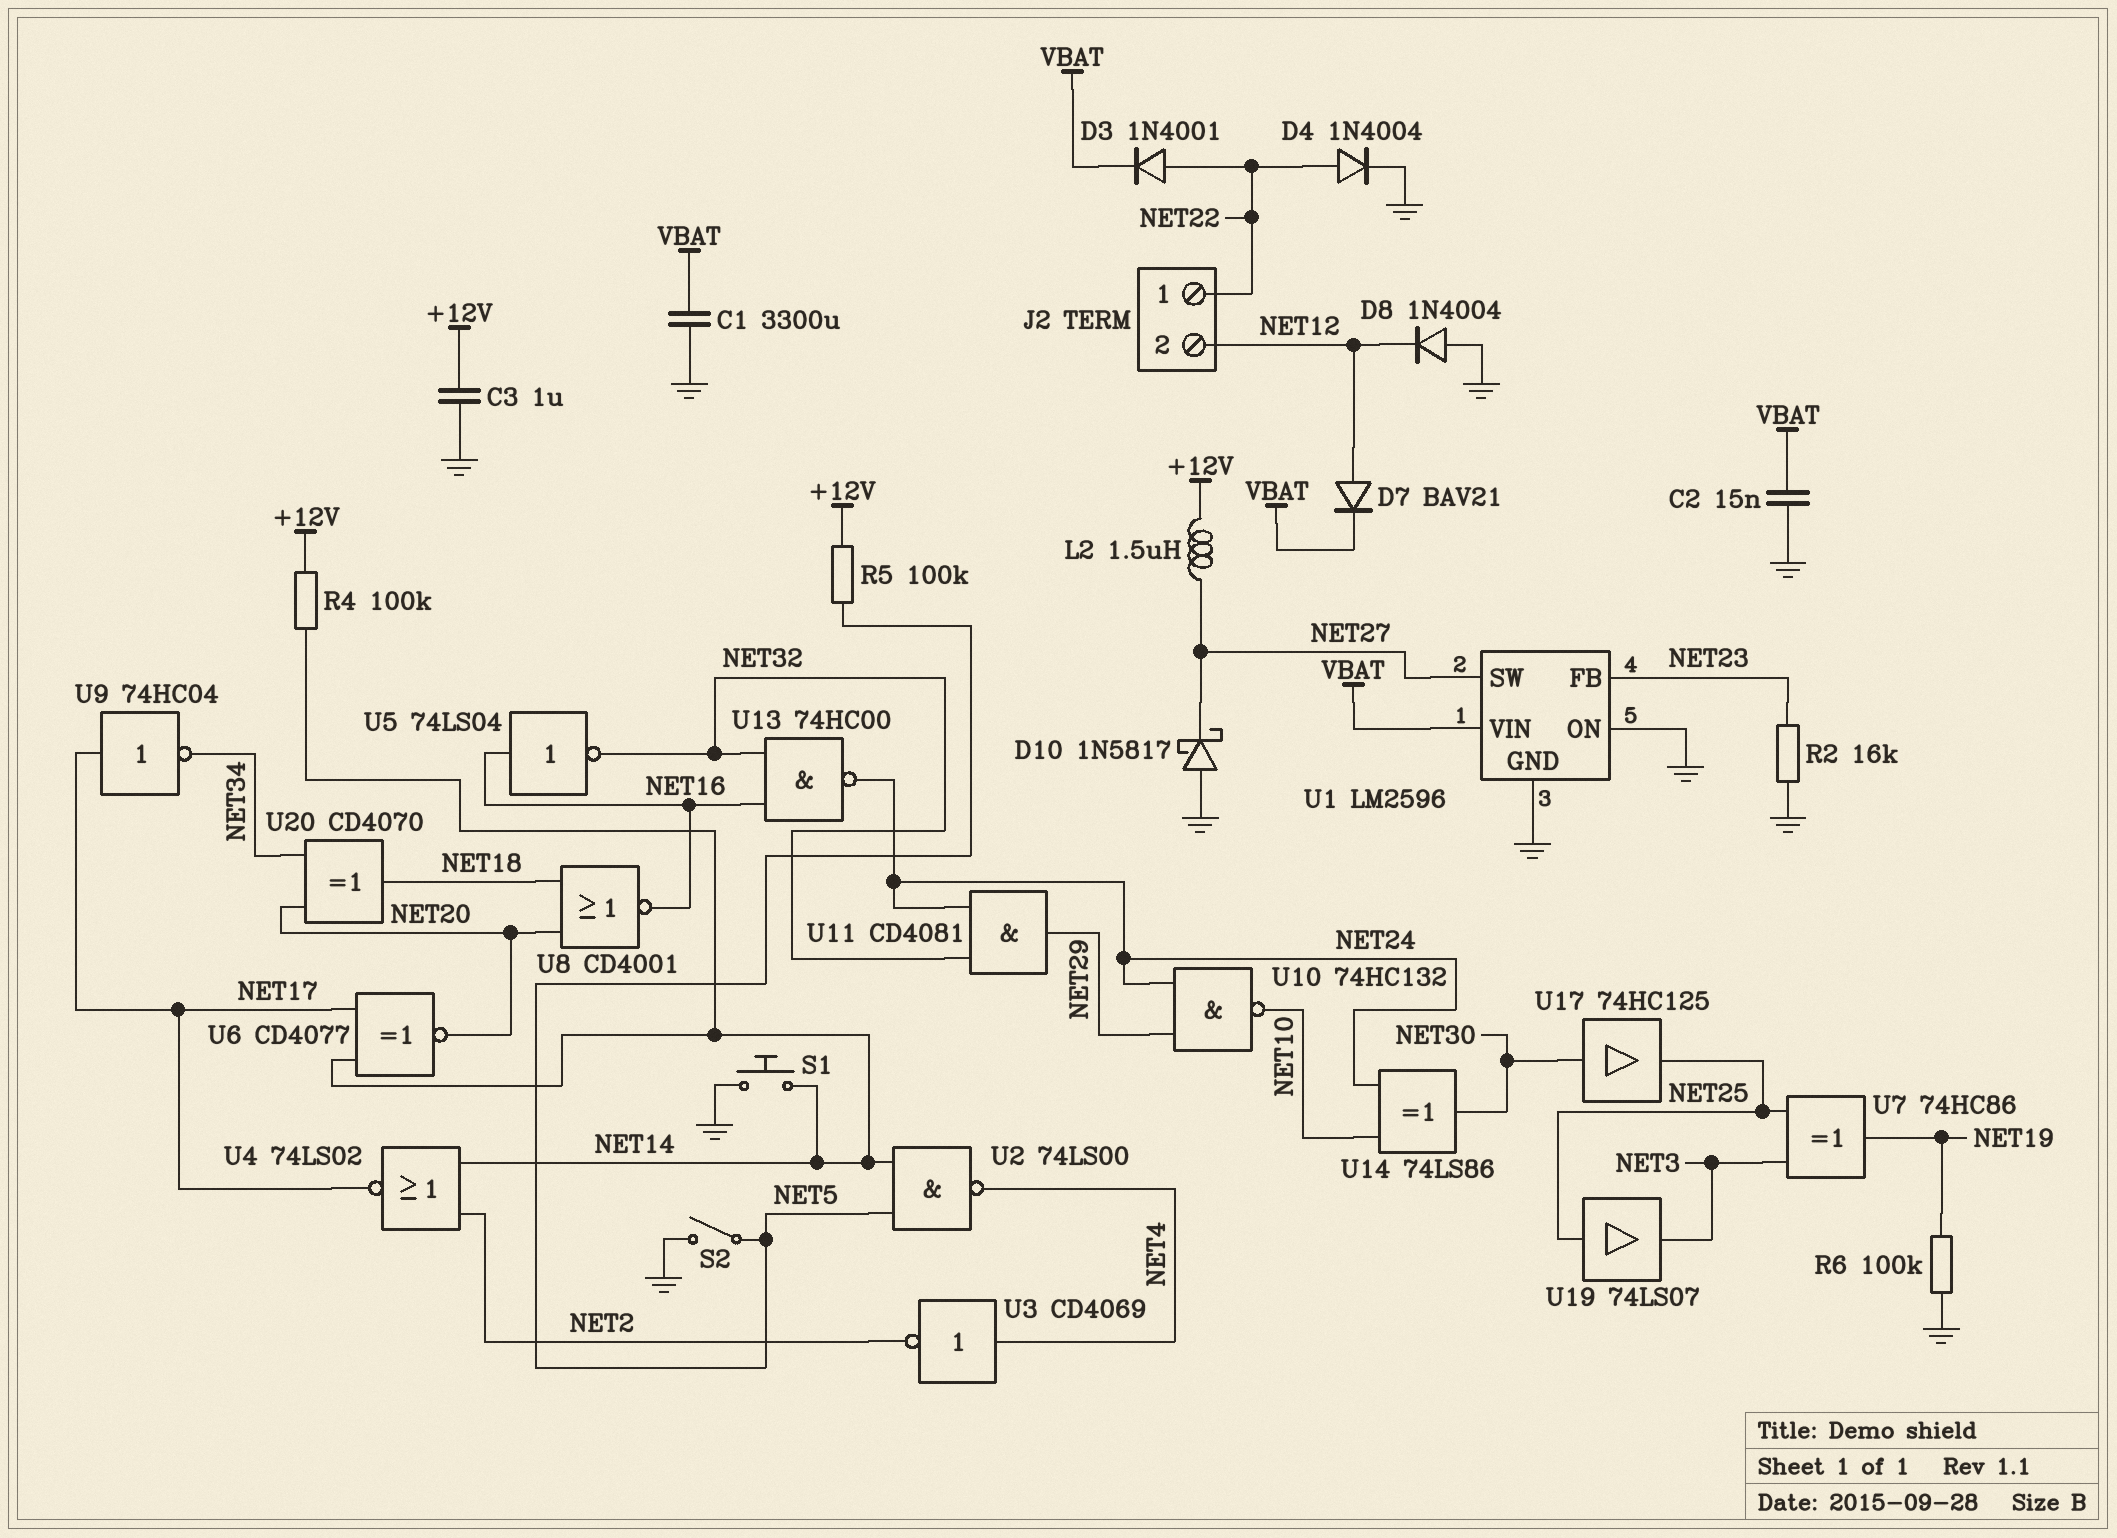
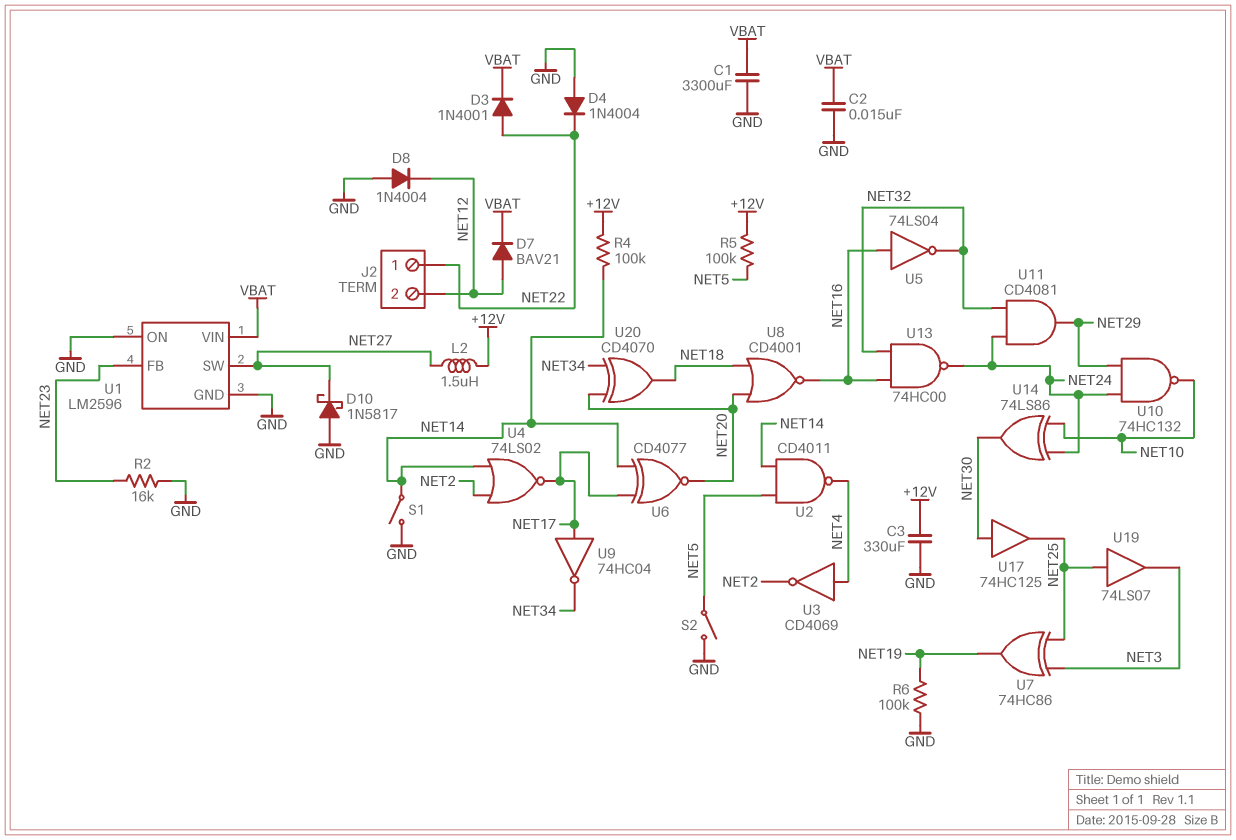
C3: 1uF (+12V, GND) -> 330uF (+12V, GND)
D4: diode 1N4004 (A NET22, K GND) -> diode 1N4004 (A GND, K NET22)
S1: button (GND, NET14) -> switch (GND, NET14)
U2: NAND 74LS00 (in NET5, in NET14, out NET4) -> NAND CD4011 (in NET5, in NET14, out NET4)

